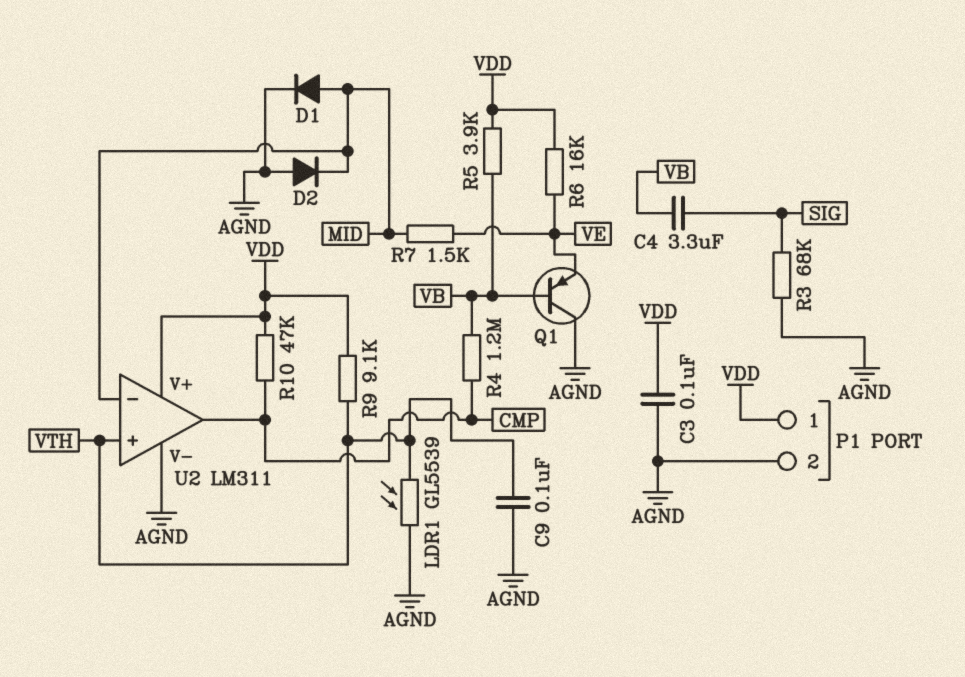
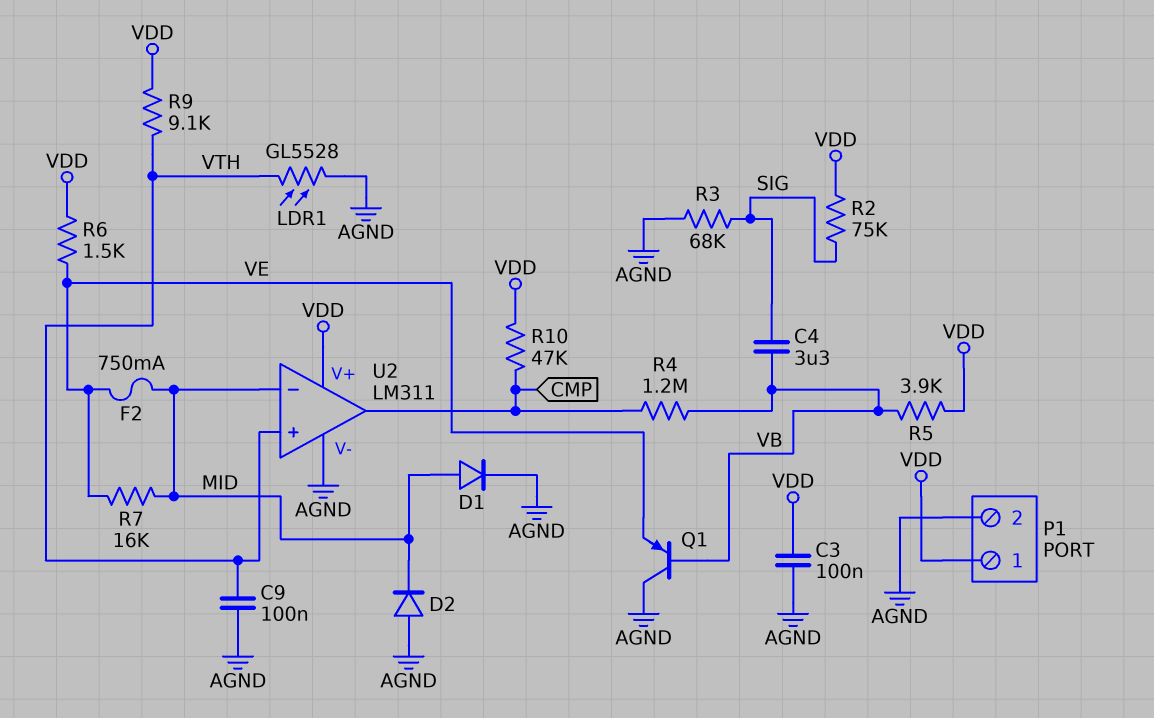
F2: none -> 750mA (MID, VE)
LDR1: GL5539 (AGND, VTH) -> GL5528 (AGND, VTH)
R2: none -> 75k (SIG, VDD)
R6: 16k (VDD, VE) -> 1.5k (VDD, VE)
R7: 1.5k (MID, VE) -> 16k (MID, VE)

